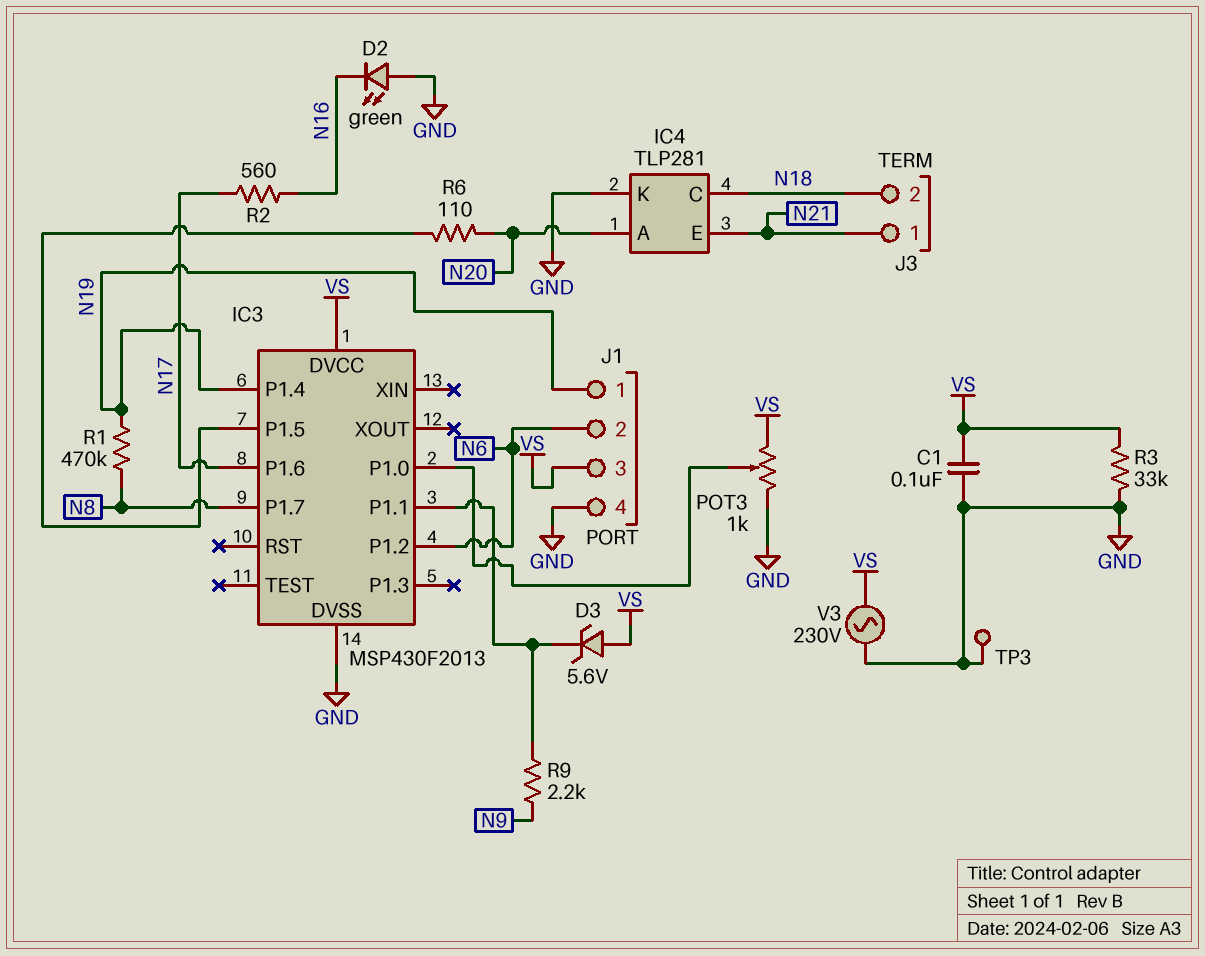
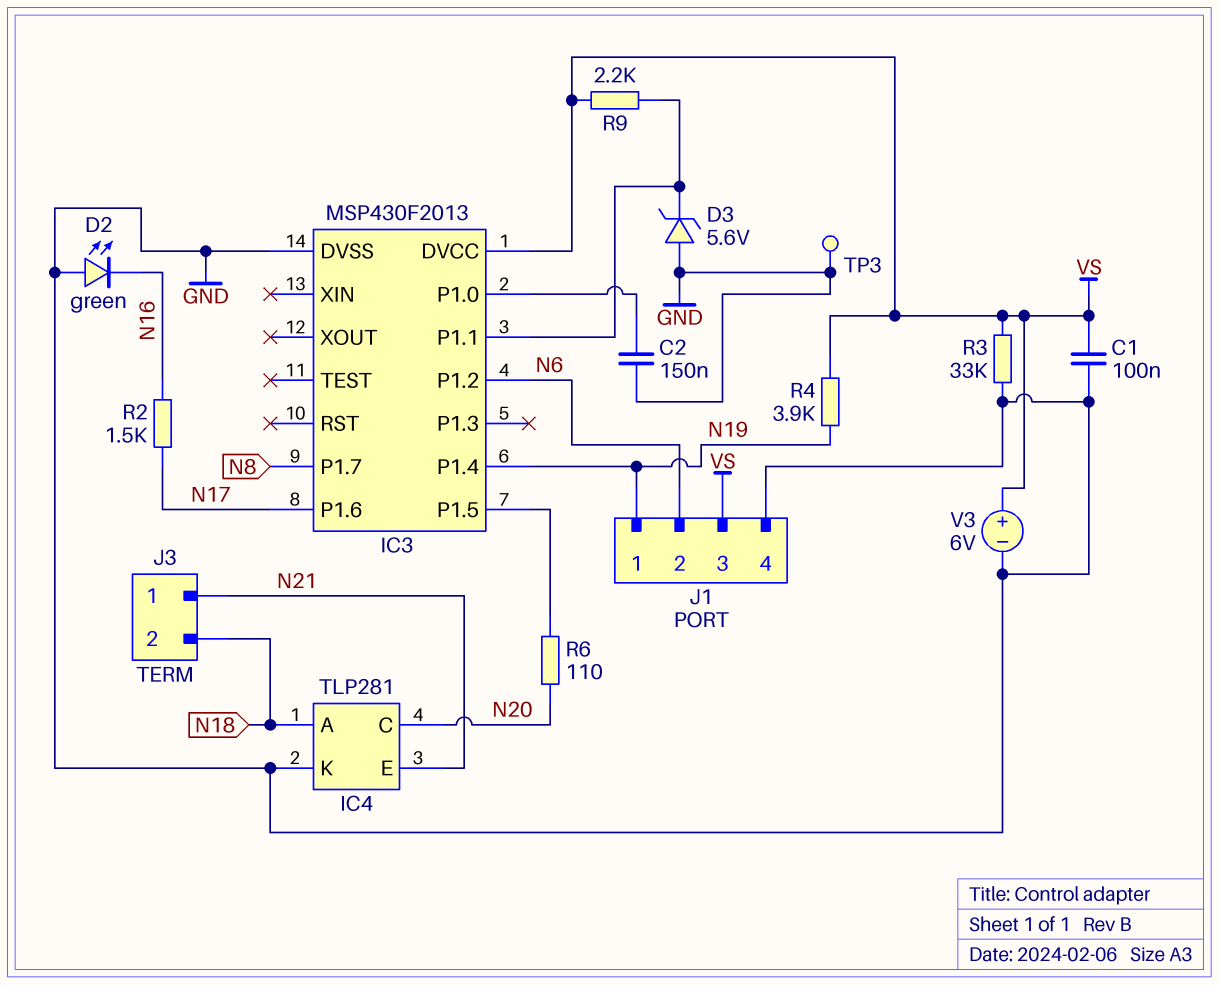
C2: none -> 150nF (GND, IC3/P1.0)
D3: zener 5.6V (A VS, K IC3/P1.1) -> zener 5.6V (A GND, K IC3/P1.1)
IC4 pin A: N20 -> N18
IC4 pin C: N18 -> N20
POT3: 1k (GND, VS, wiper IC3/P1.0) -> none
R1: 470k (N8, N19) -> none
R2: 560 (N16, N17) -> 1.5k (N16, N17)
R4: none -> 3.9k (N19, VS)
R9: 2.2k (IC3/P1.1, N9) -> 2.2k (IC3/P1.1, VS)
V3: AC 230V (GND, VS) -> 6V (plus VS, minus GND)

